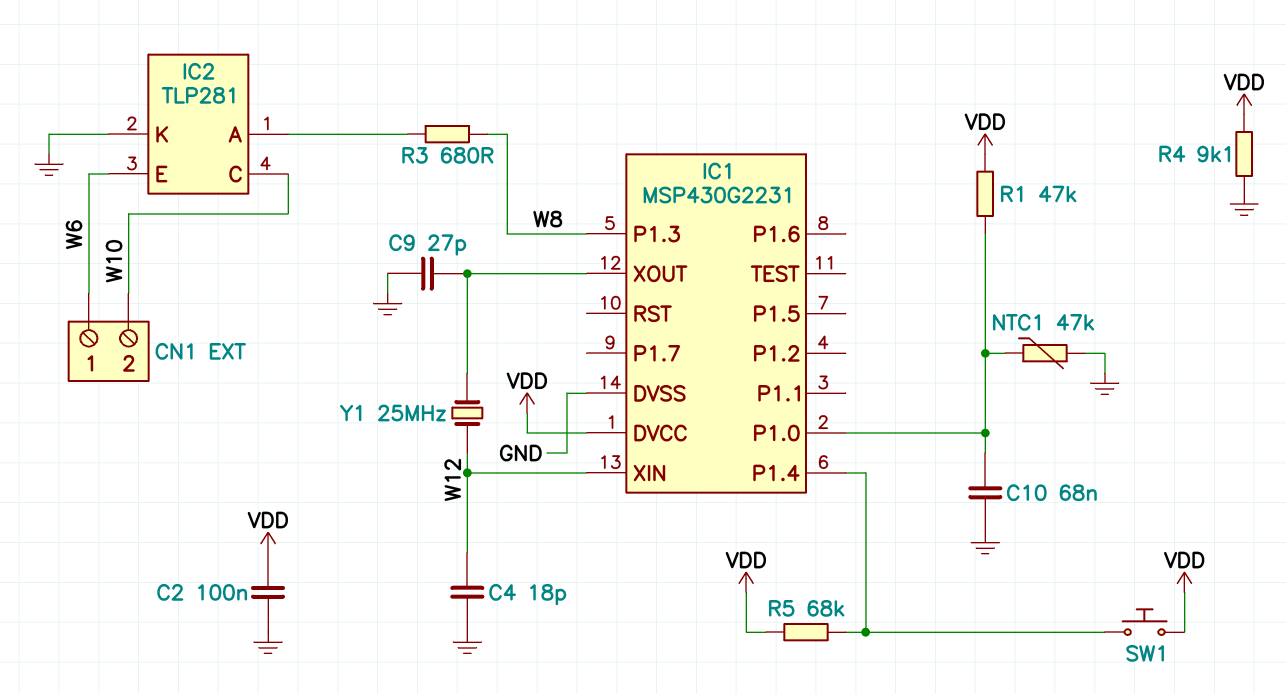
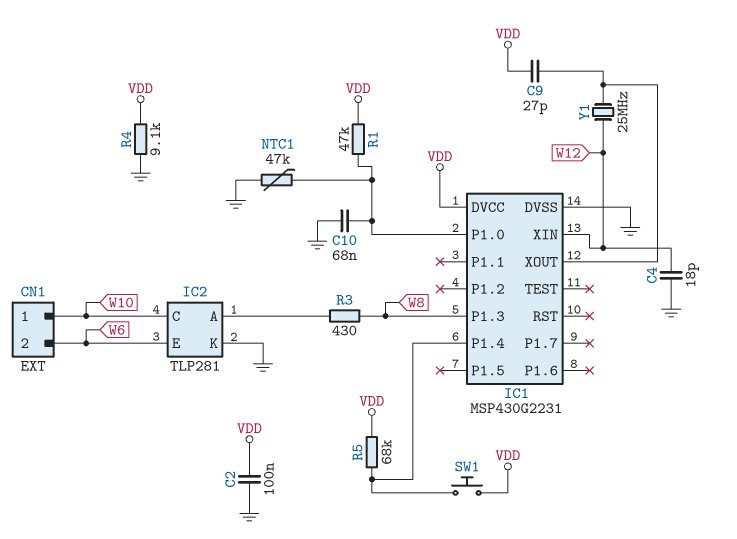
C9: 27pF (GND, IC1/XOUT) -> 27pF (IC1/XOUT, VDD)
CN1 pin 1: W6 -> W10
CN1 pin 2: W10 -> W6
R3: 680 (IC2/A, W8) -> 430 (IC2/A, W8)

